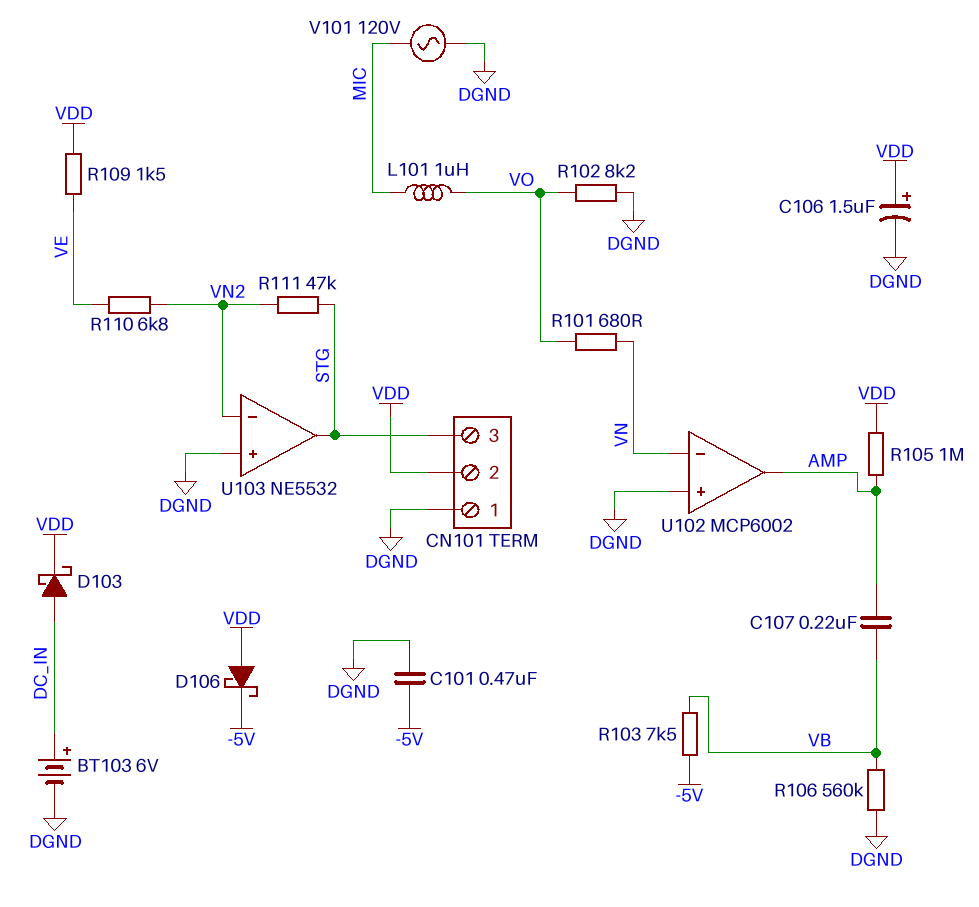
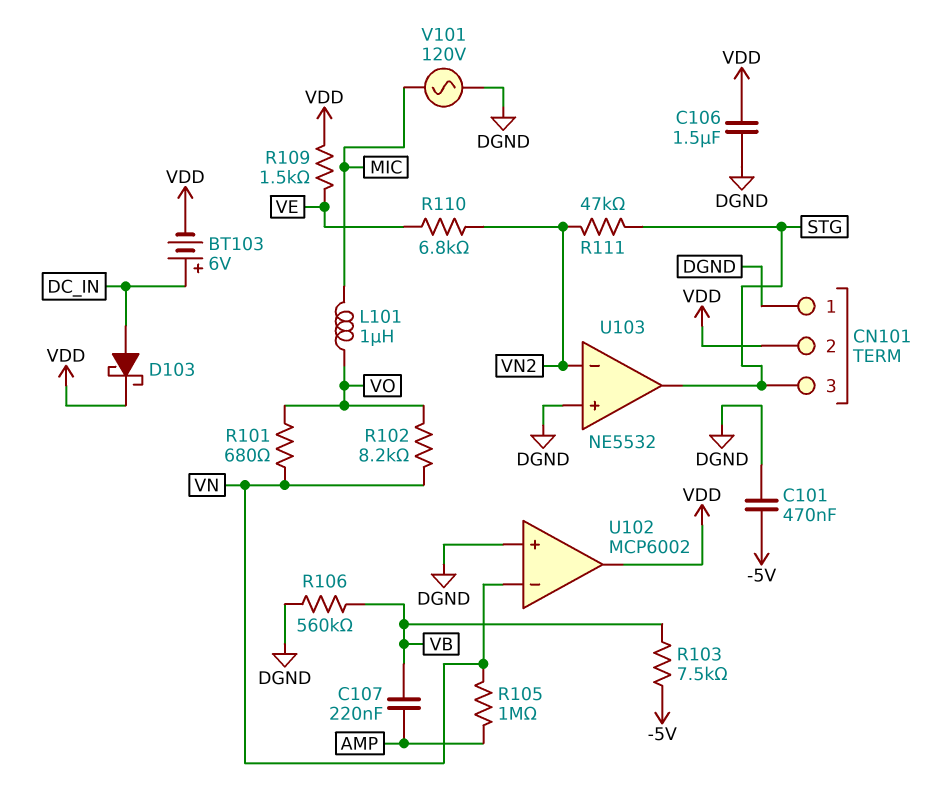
BT103: 6V (plus DC_IN, minus DGND) -> 6V (plus DC_IN, minus VDD)
C106: 1.5uF (plus VDD, minus DGND) -> 1.5uF (DGND, VDD)
D106: schottky (A VDD, K -5V) -> none
R102: 8.2k (DGND, VO) -> 8.2k (VN, VO)
R105: 1M (AMP, VDD) -> 1M (AMP, VN)
U102 pin out: AMP -> VDD

